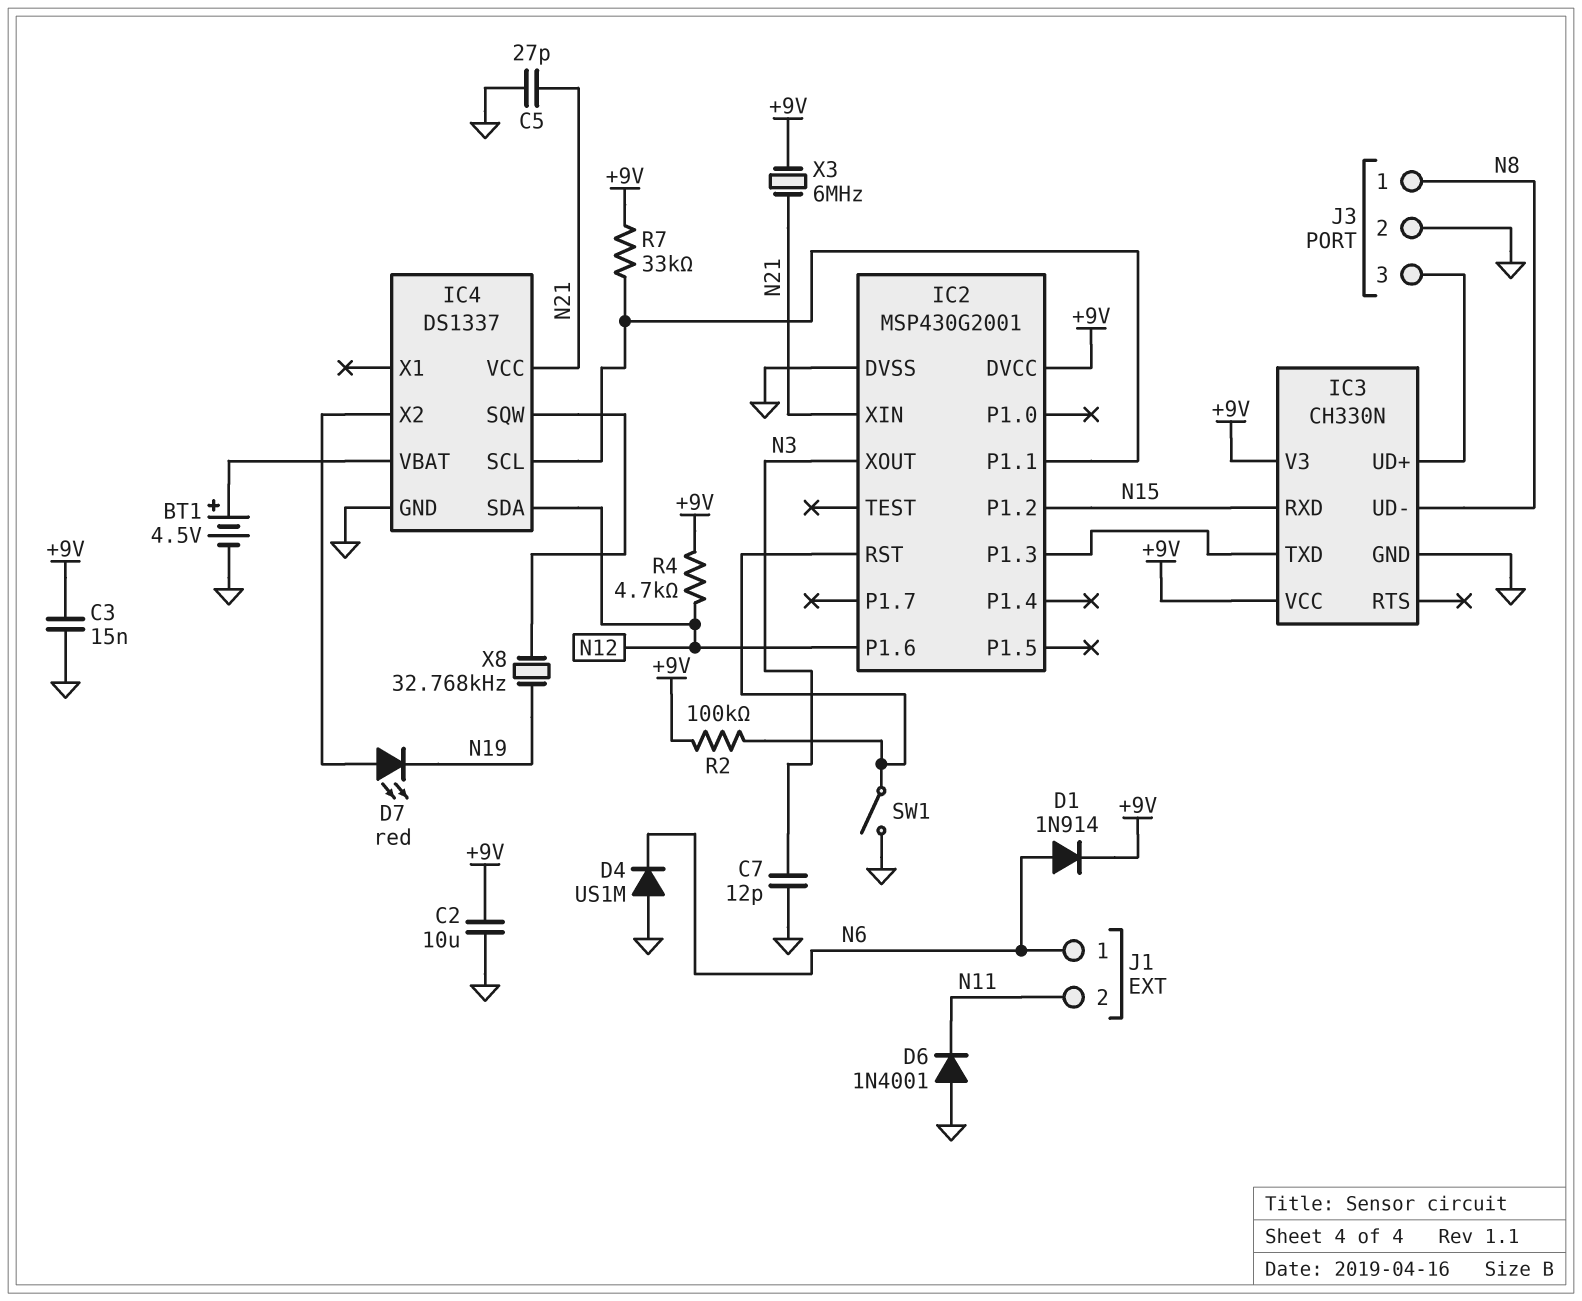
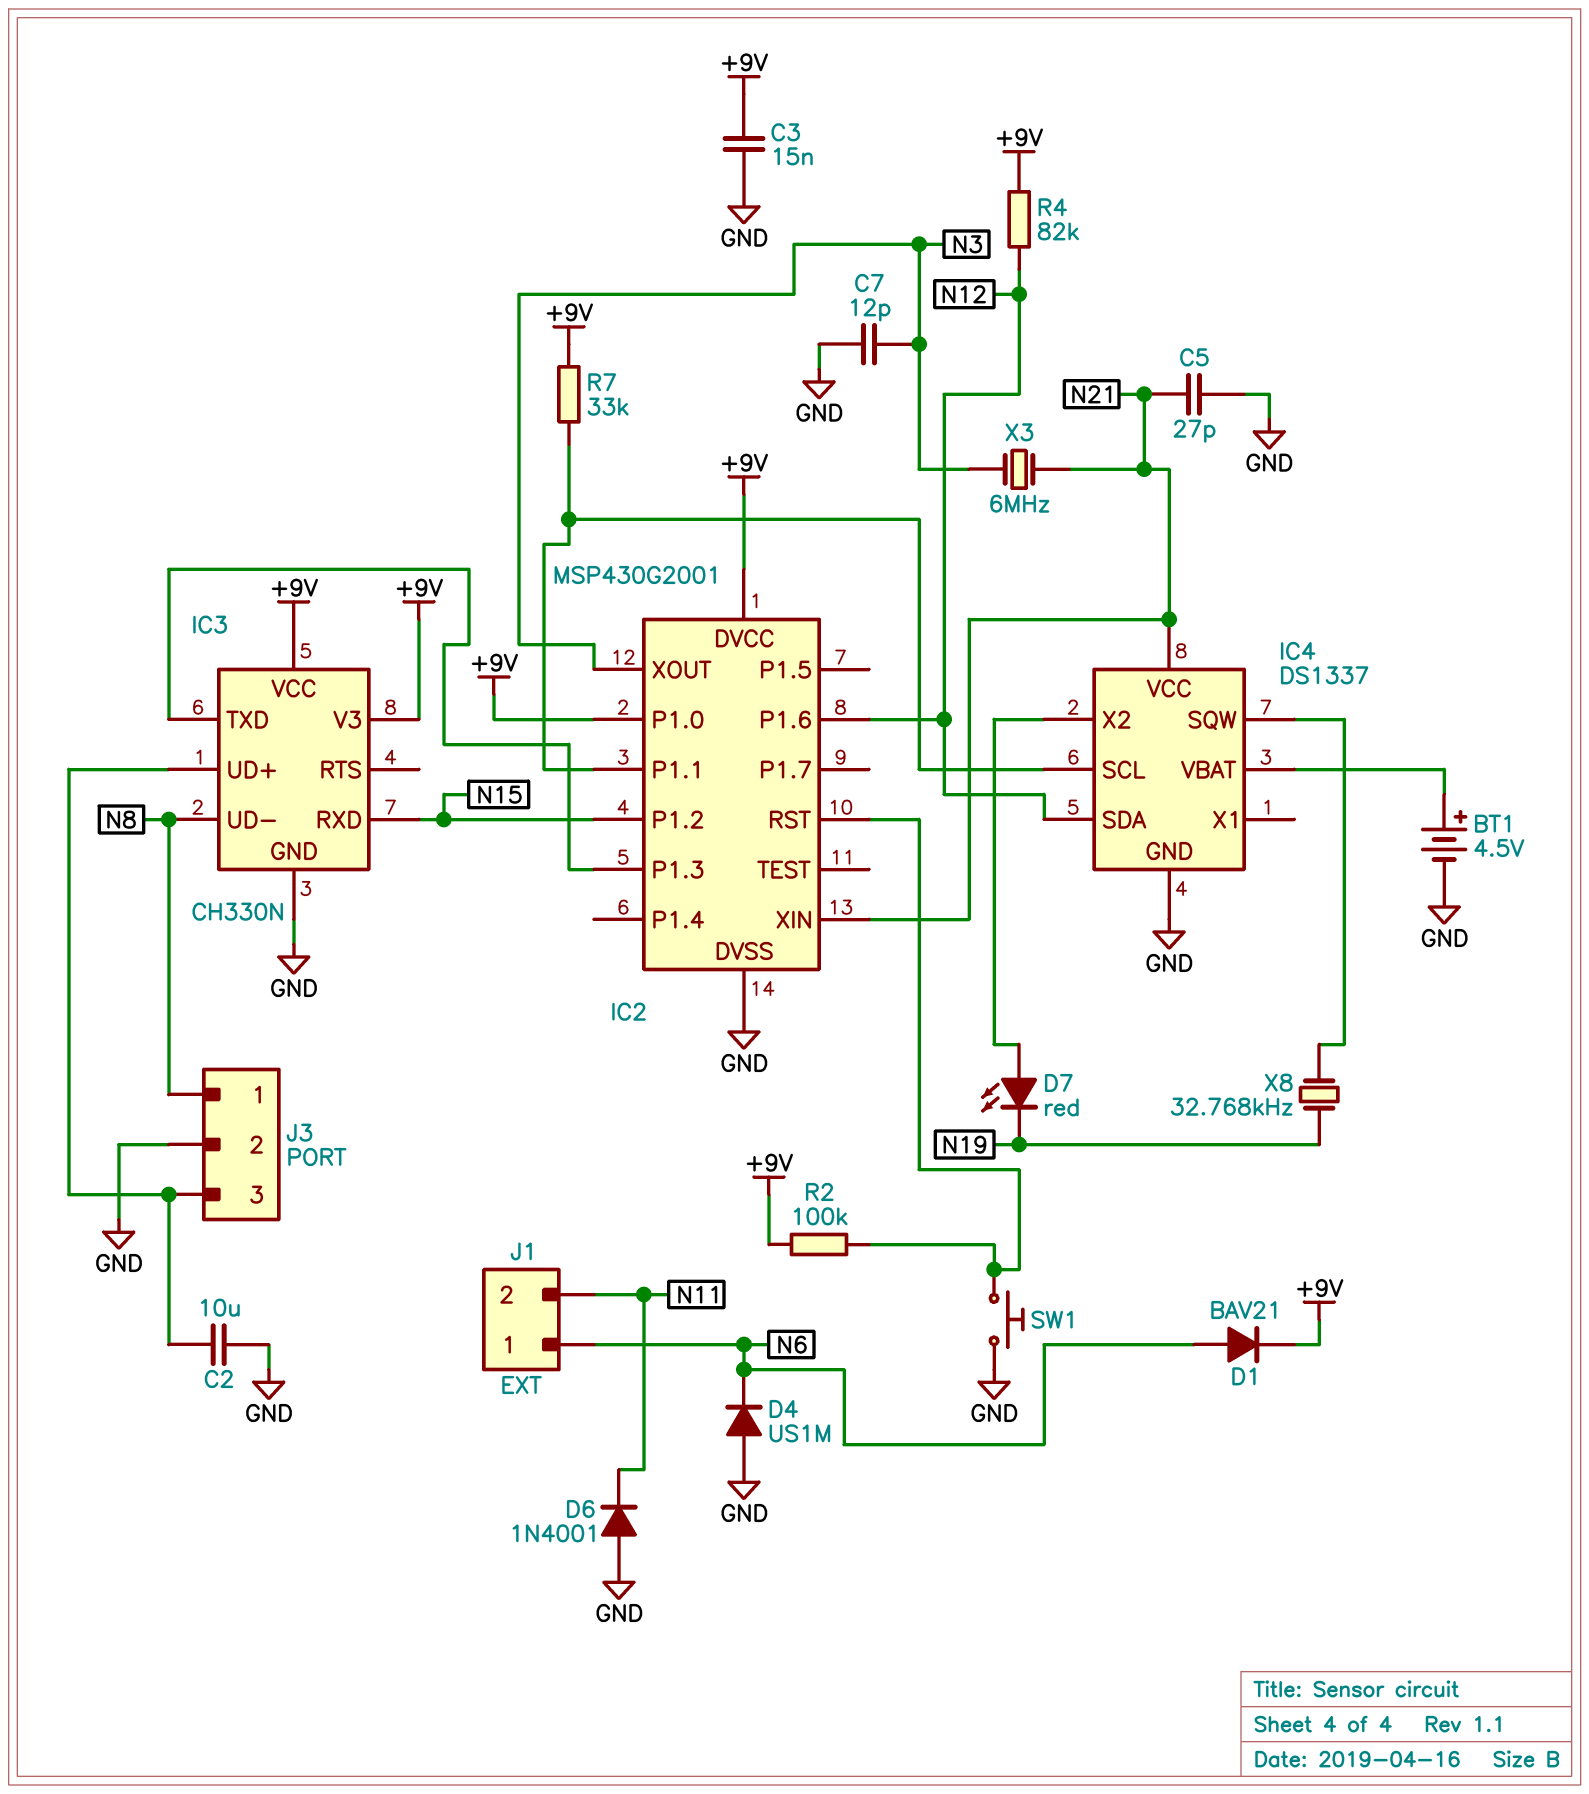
C2: 10uF (+9V, GND) -> 10uF (GND, IC3/UD+)
D1: diode 1N914 (A N6, K +9V) -> diode BAV21 (A N6, K +9V)
IC2 pin P1.0: none -> +9V
R4: 4.7k (+9V, N12) -> 82k (+9V, N12)
SW1: switch (GND, IC2/RST) -> button (GND, IC2/RST)
X3: 6MHz (+9V, N21) -> 6MHz (N3, N21)

